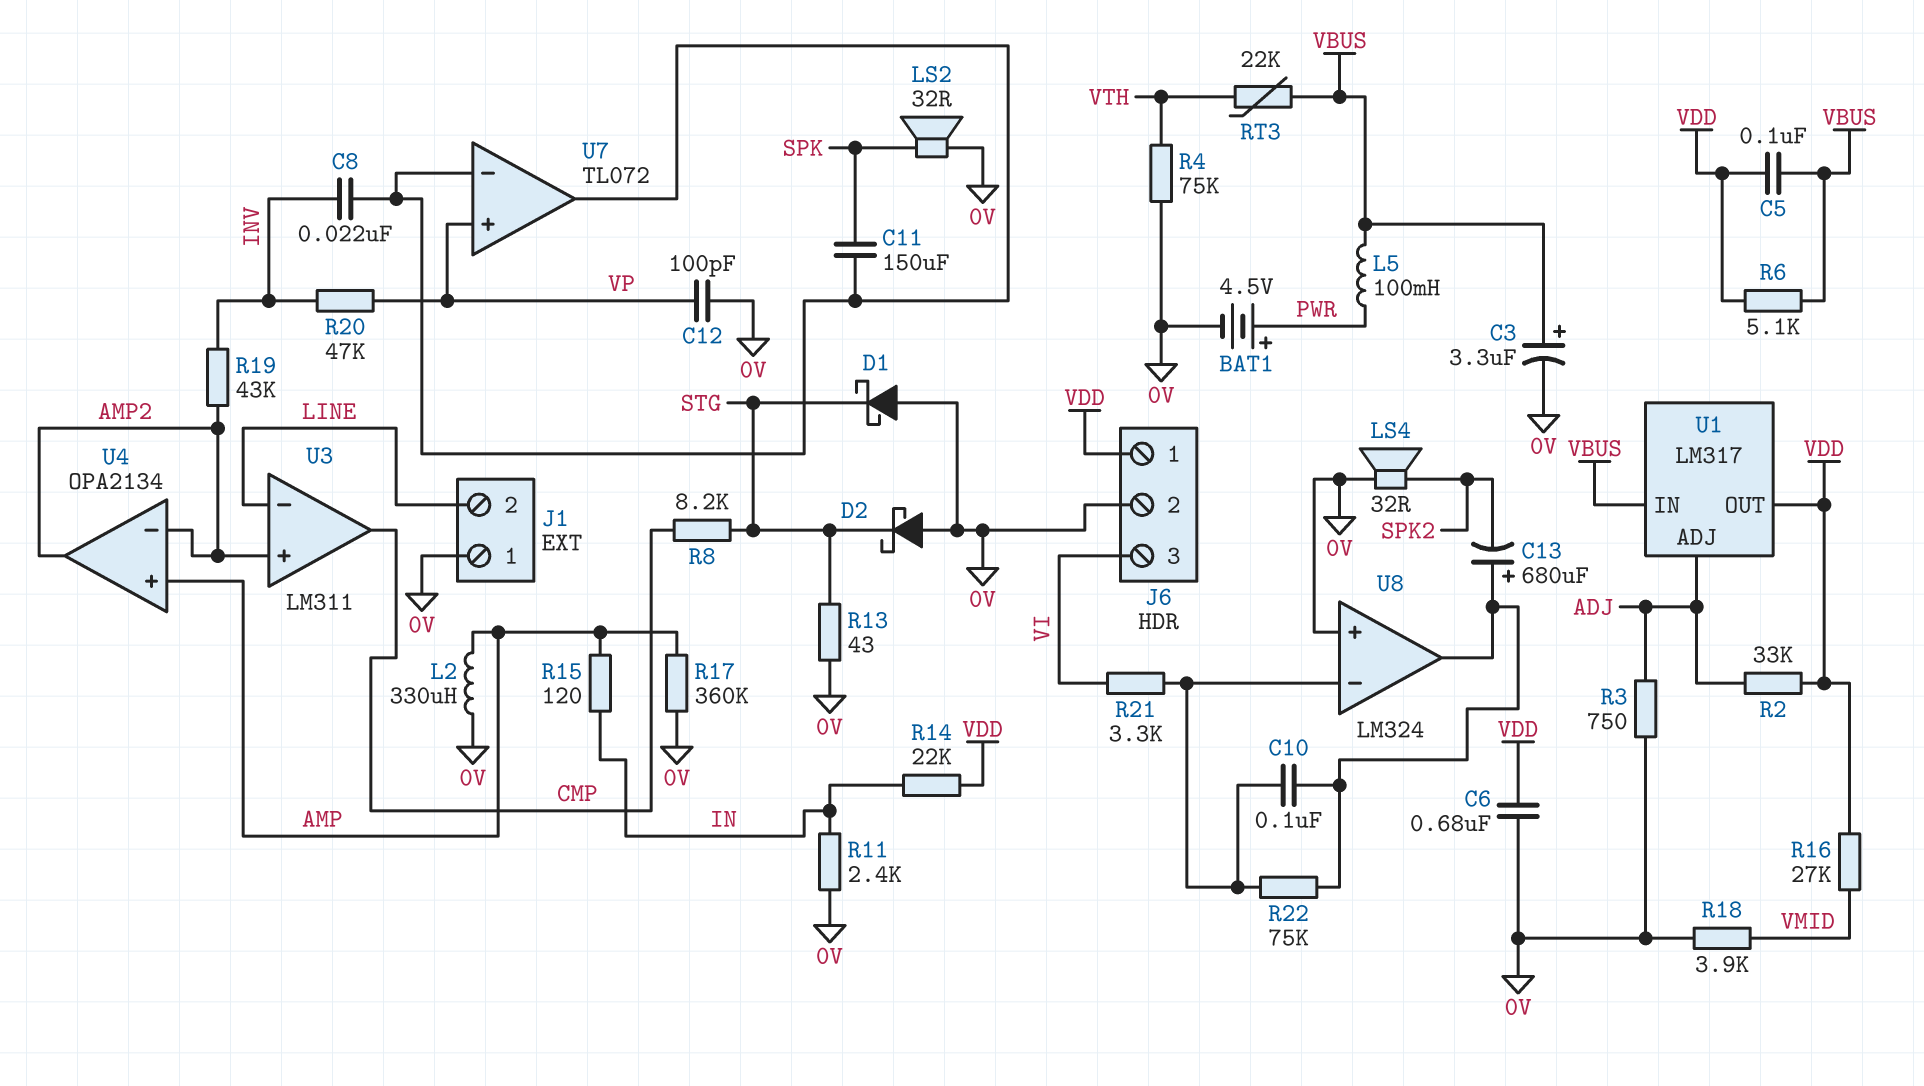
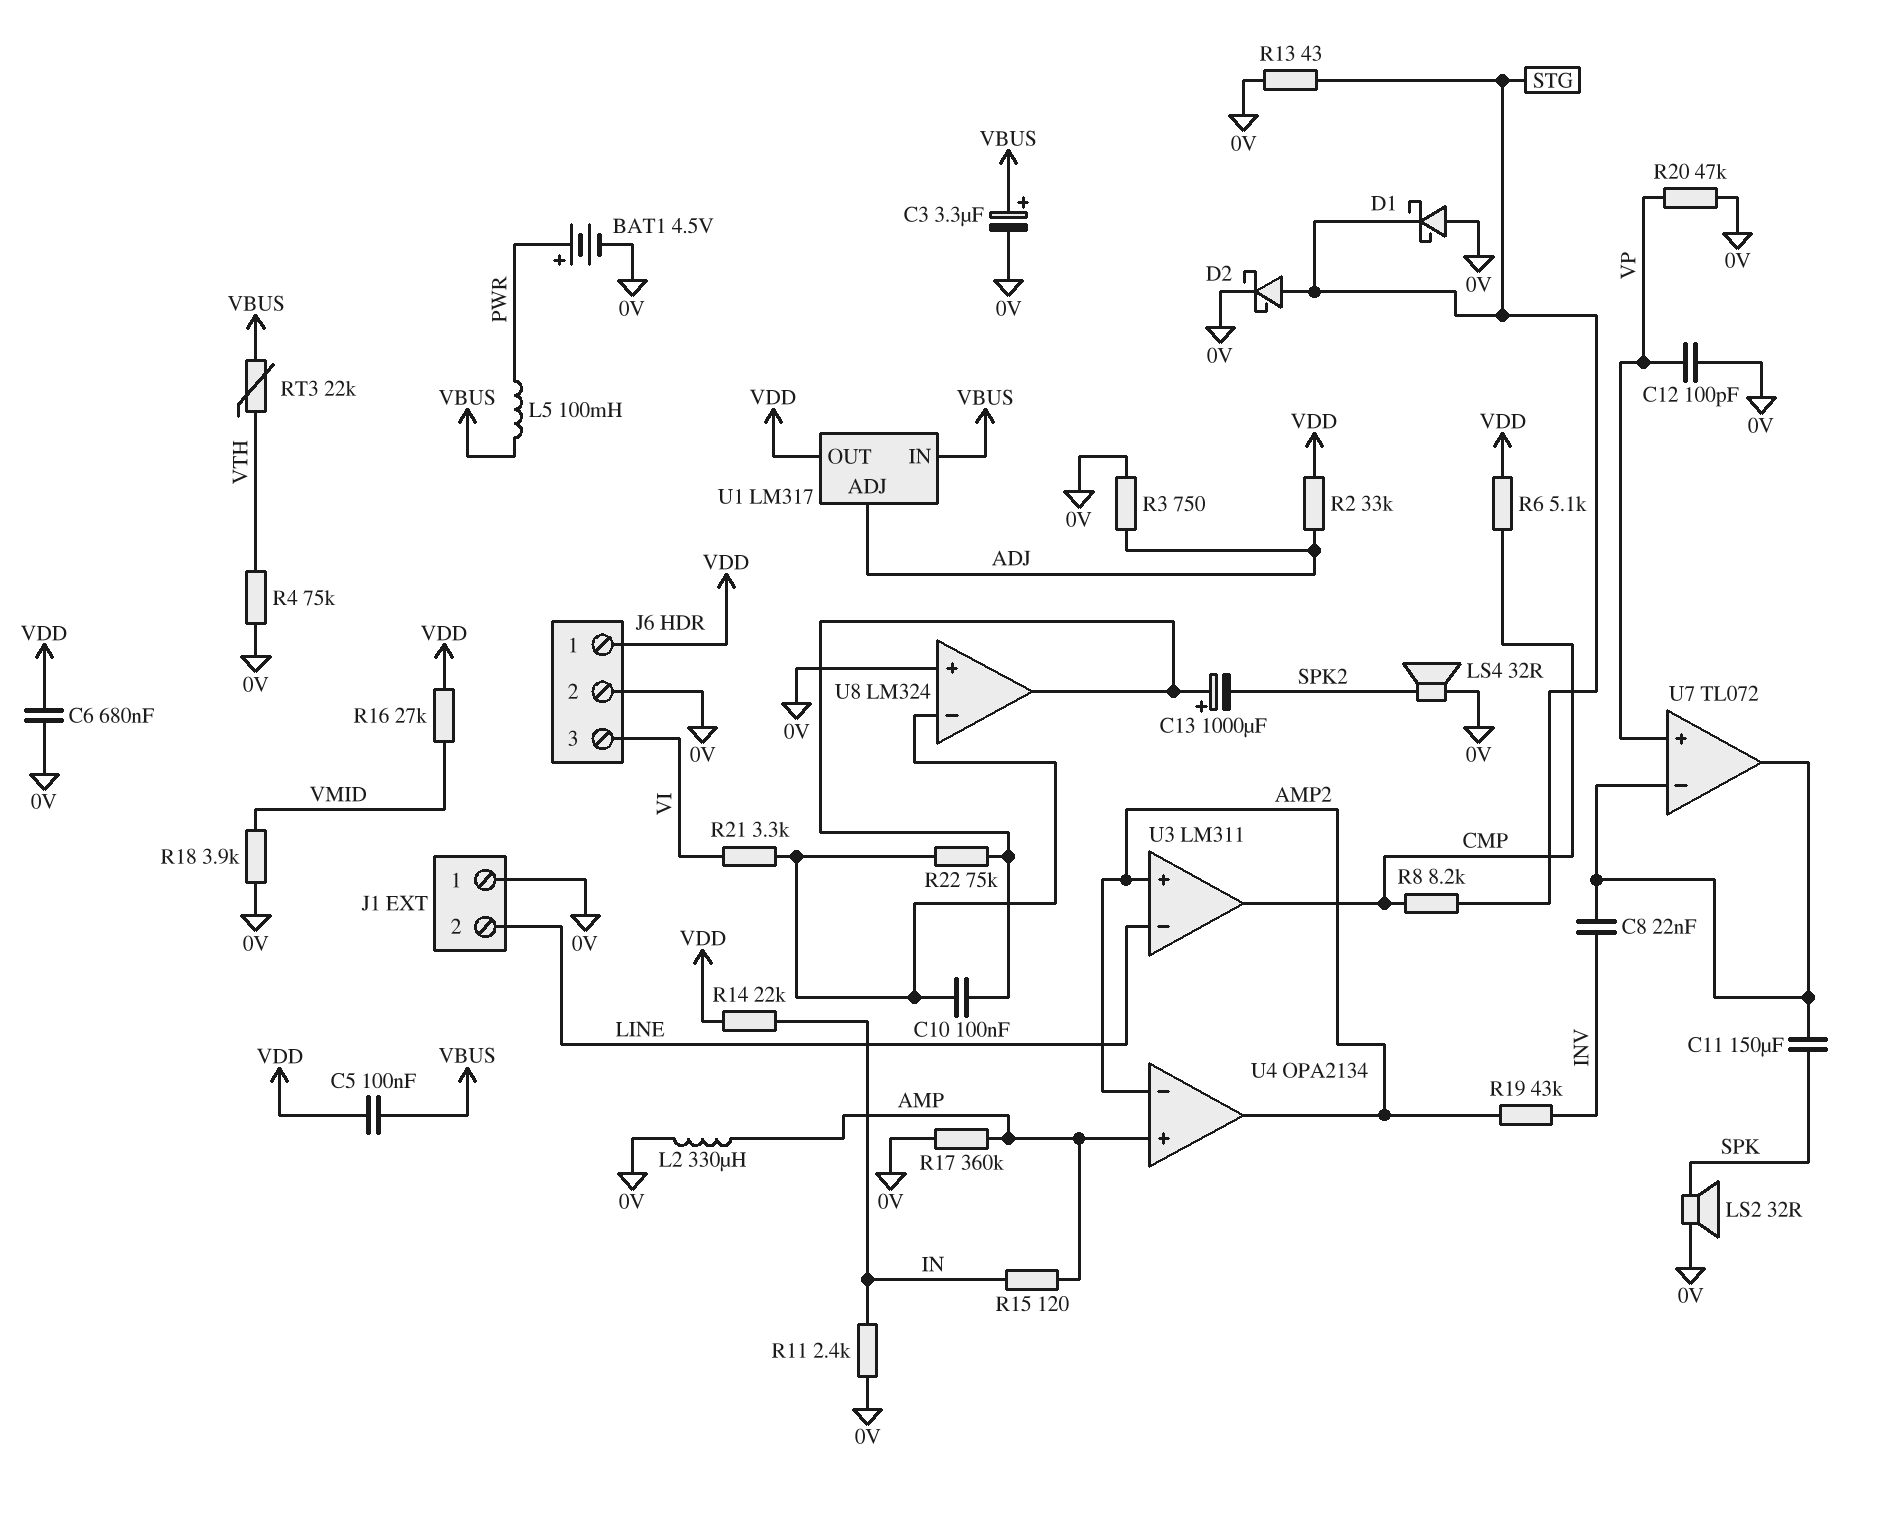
C13: 680uF (plus U8/out, minus SPK2) -> 1000uF (plus U8/out, minus SPK2)
D2: schottky (A 0V, K STG) -> schottky (A STG, K 0V)
R6: 5.1k (VBUS, VDD) -> 5.1k (CMP, VDD)
R20: 47k (INV, VP) -> 47k (0V, VP)

